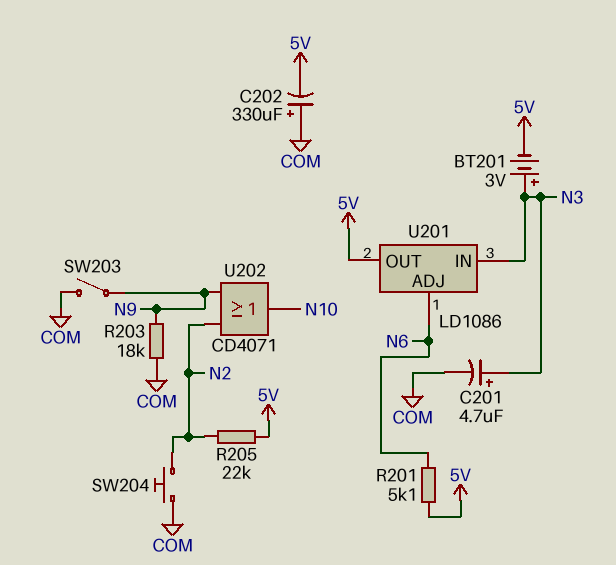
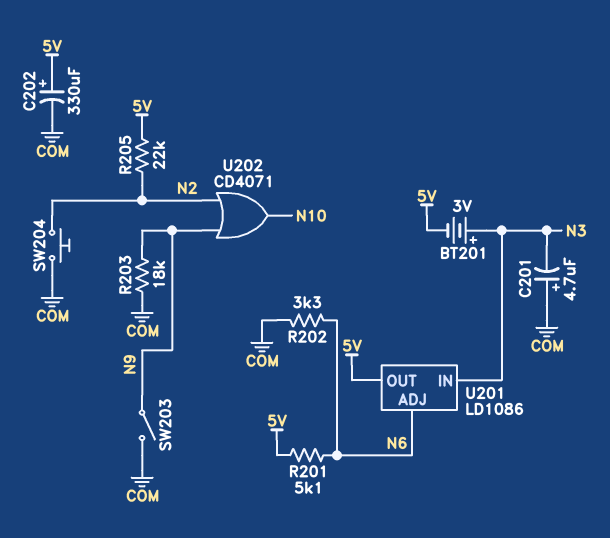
C201: 4.7uF (plus N3, minus COM) -> 4.7uF (plus COM, minus N3)
C202: 330uF (plus COM, minus 5V) -> 330uF (plus 5V, minus COM)
R202: none -> 3.3k (COM, N6)

